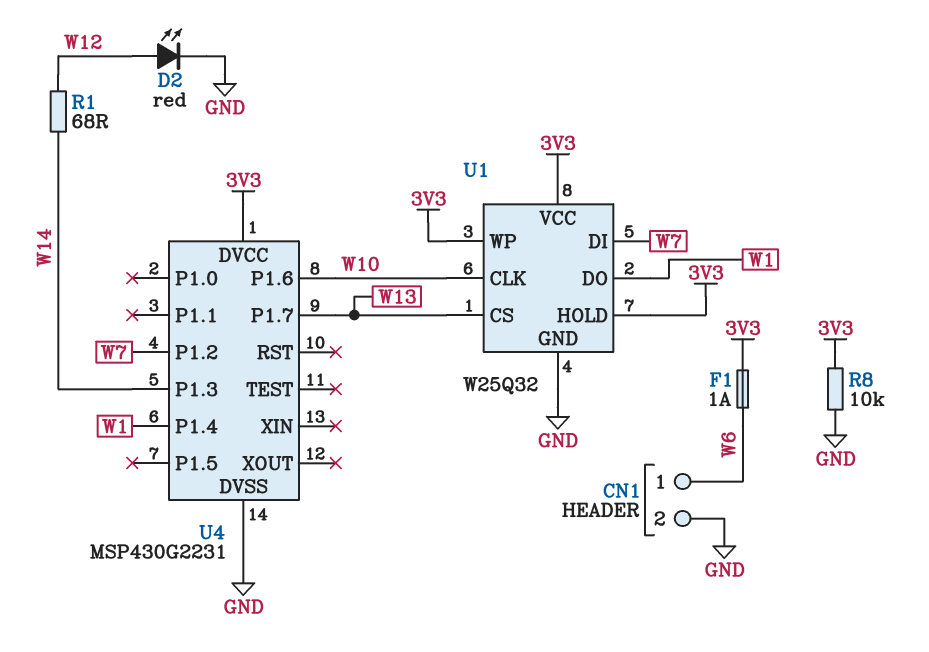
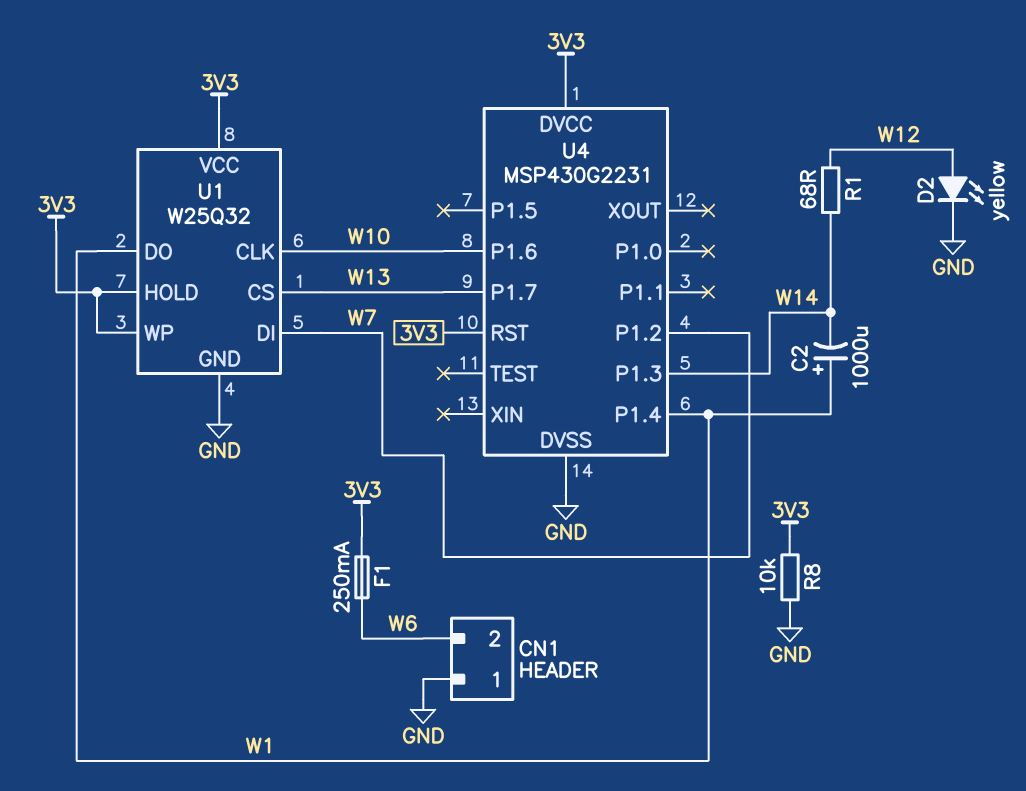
C2: none -> 1000uF (plus W1, minus W14)
CN1 pin 1: W6 -> GND
CN1 pin 2: GND -> W6
D2: LED red (A W12, K GND) -> LED yellow (A W12, K GND)
F1: 1A (3V3, W6) -> 250mA (3V3, W6)
U4 pin RST: none -> 3V3

